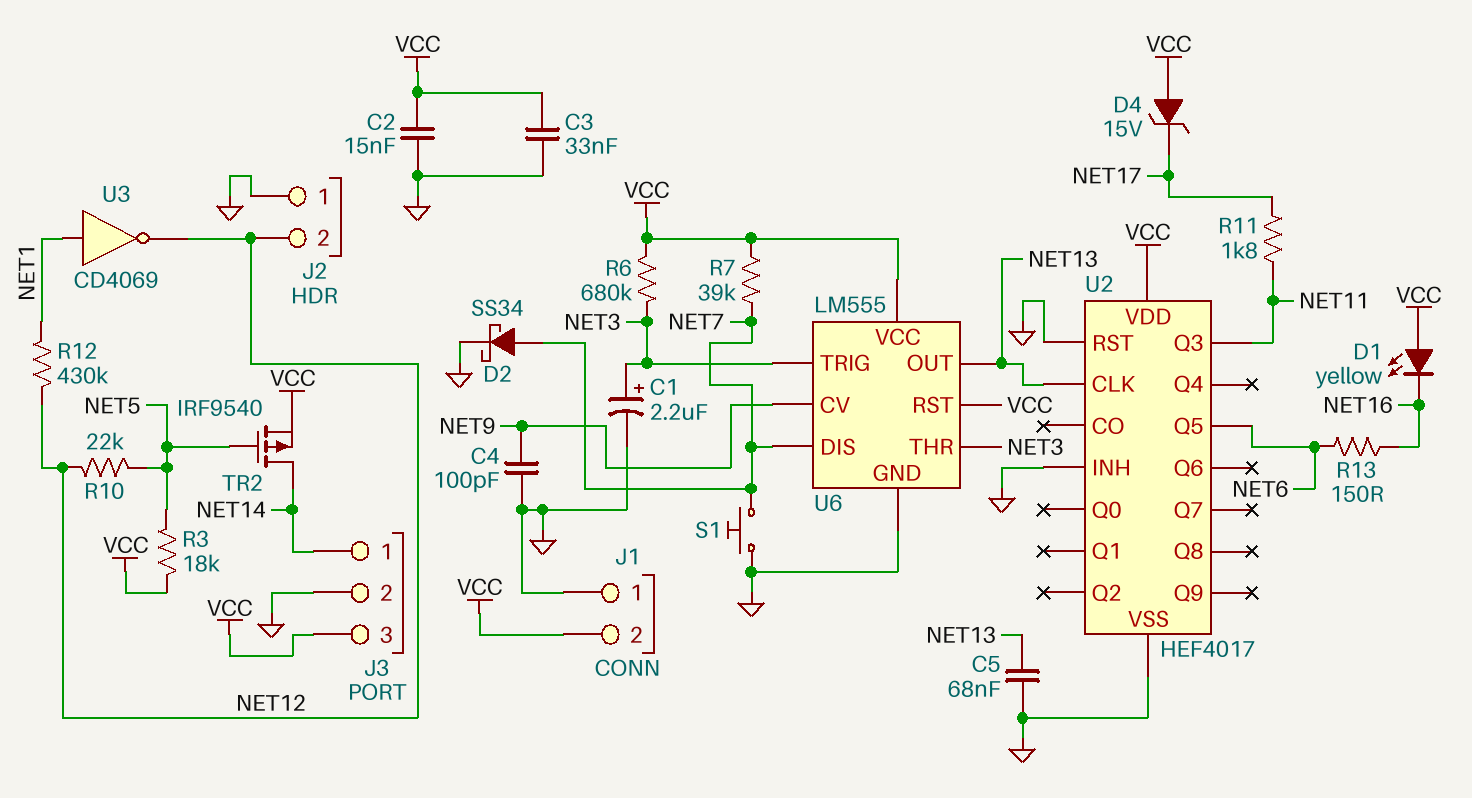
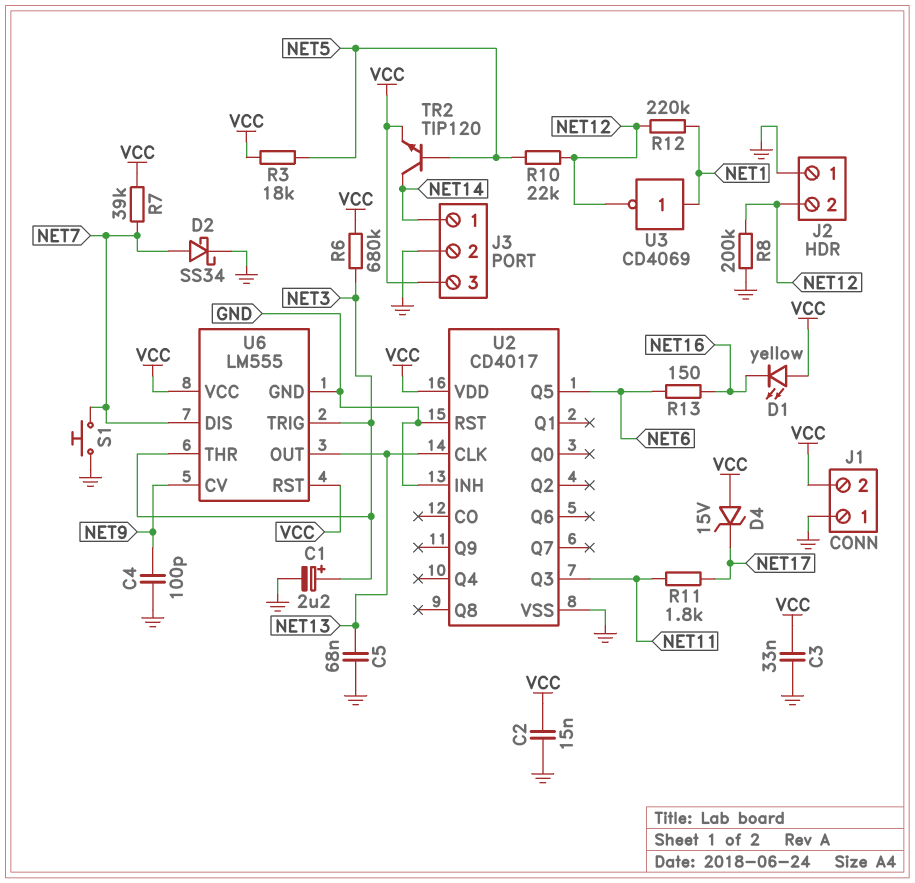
R8: none -> 200k (GND, NET12)
R12: 430k (NET1, NET12) -> 220k (NET1, NET12)
TR2: PMOS IRF9540 (G NET5, D NET14, S VCC) -> NPN TIP120 (B NET5, C NET14, E VCC)
U2: HEF4017 -> CD4017

